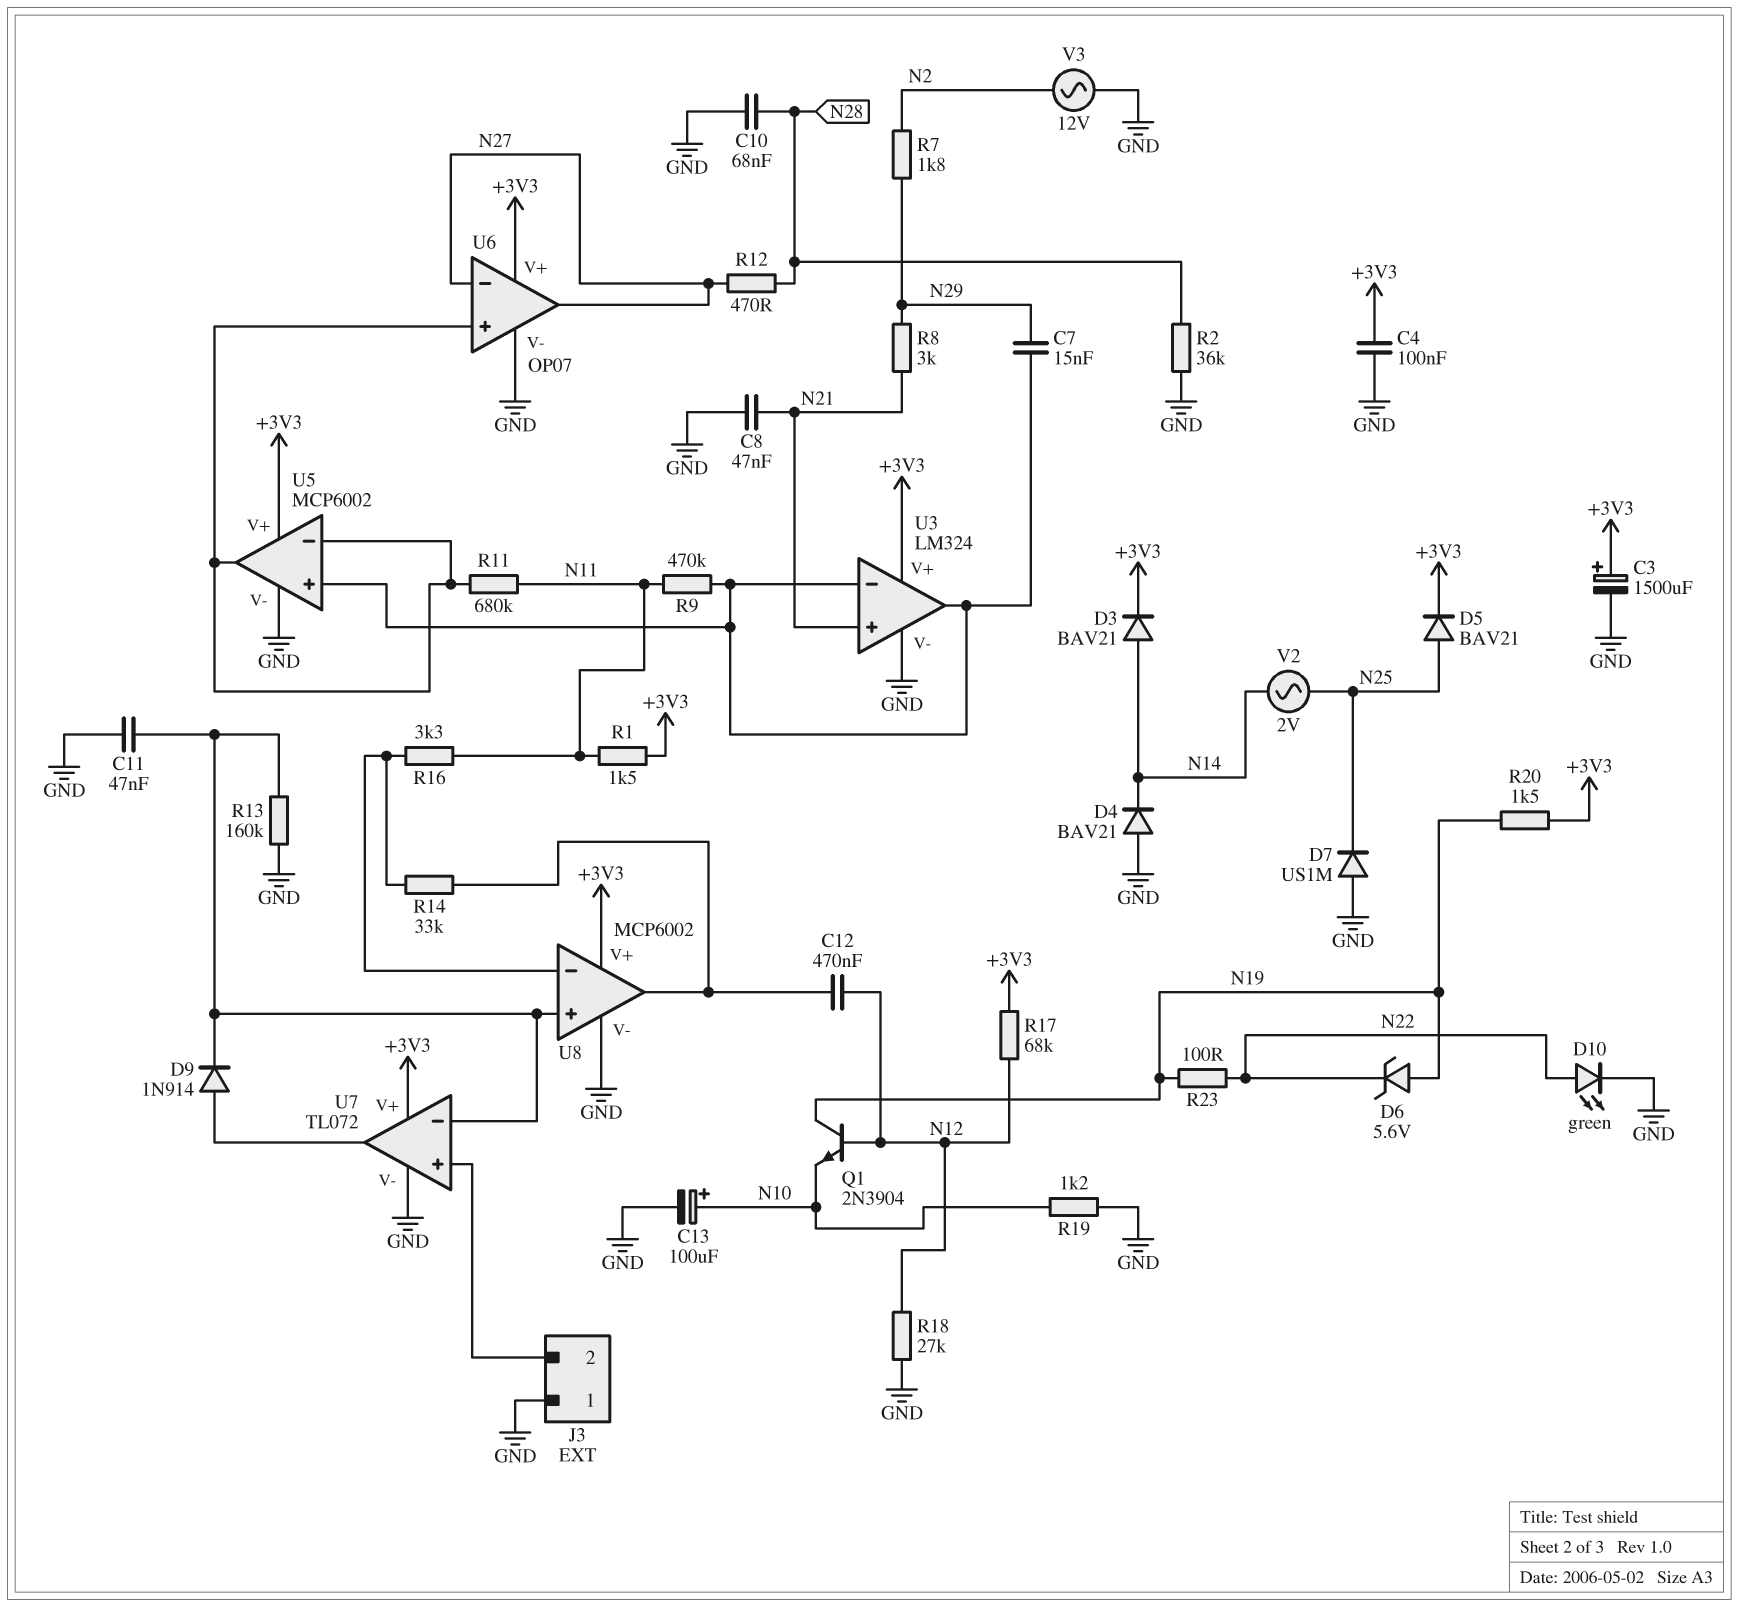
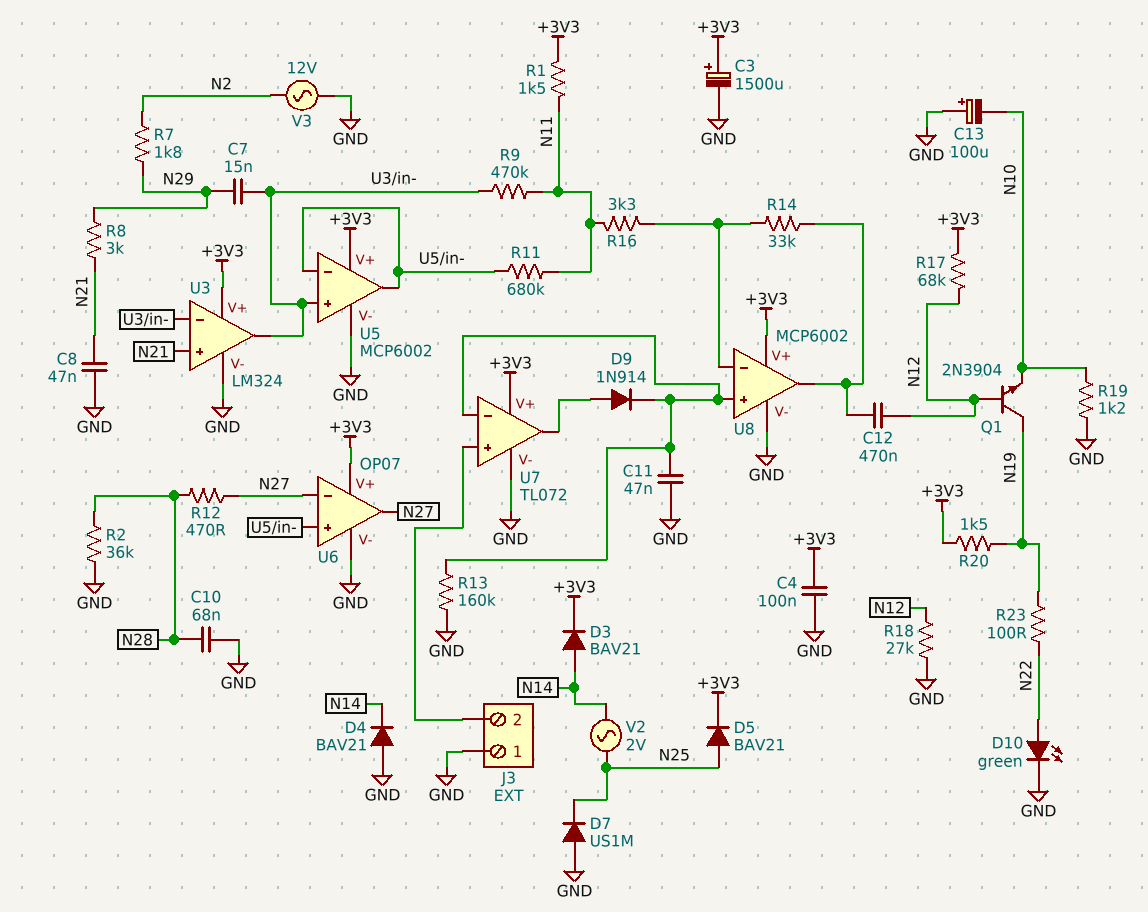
C13: 100uF (plus N10, minus GND) -> 100uF (plus GND, minus N10)
D6: zener 5.6V (A N19, K N22) -> none

